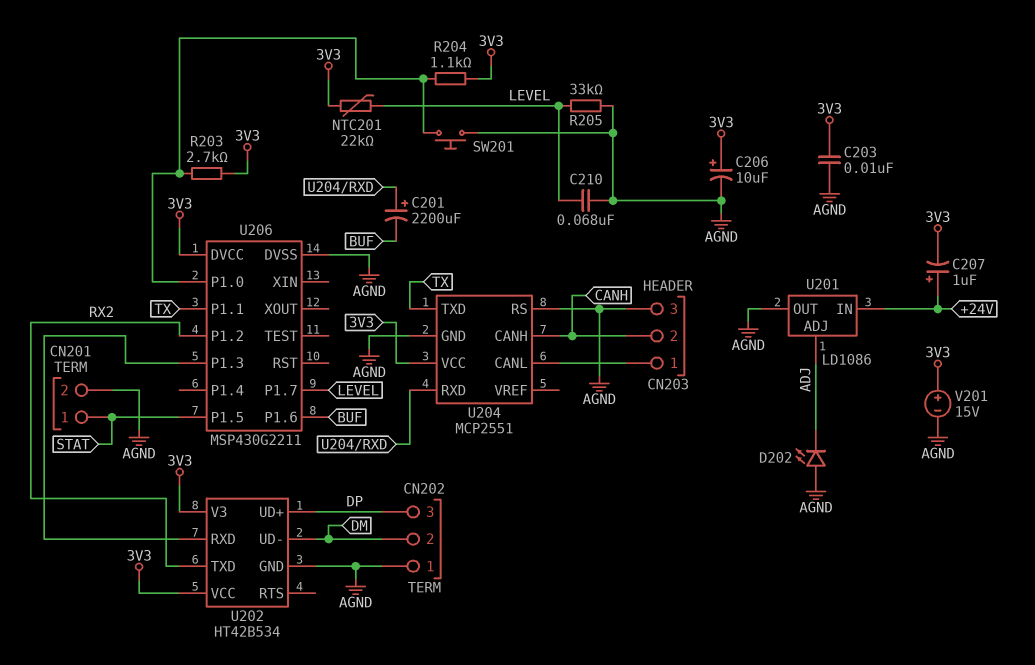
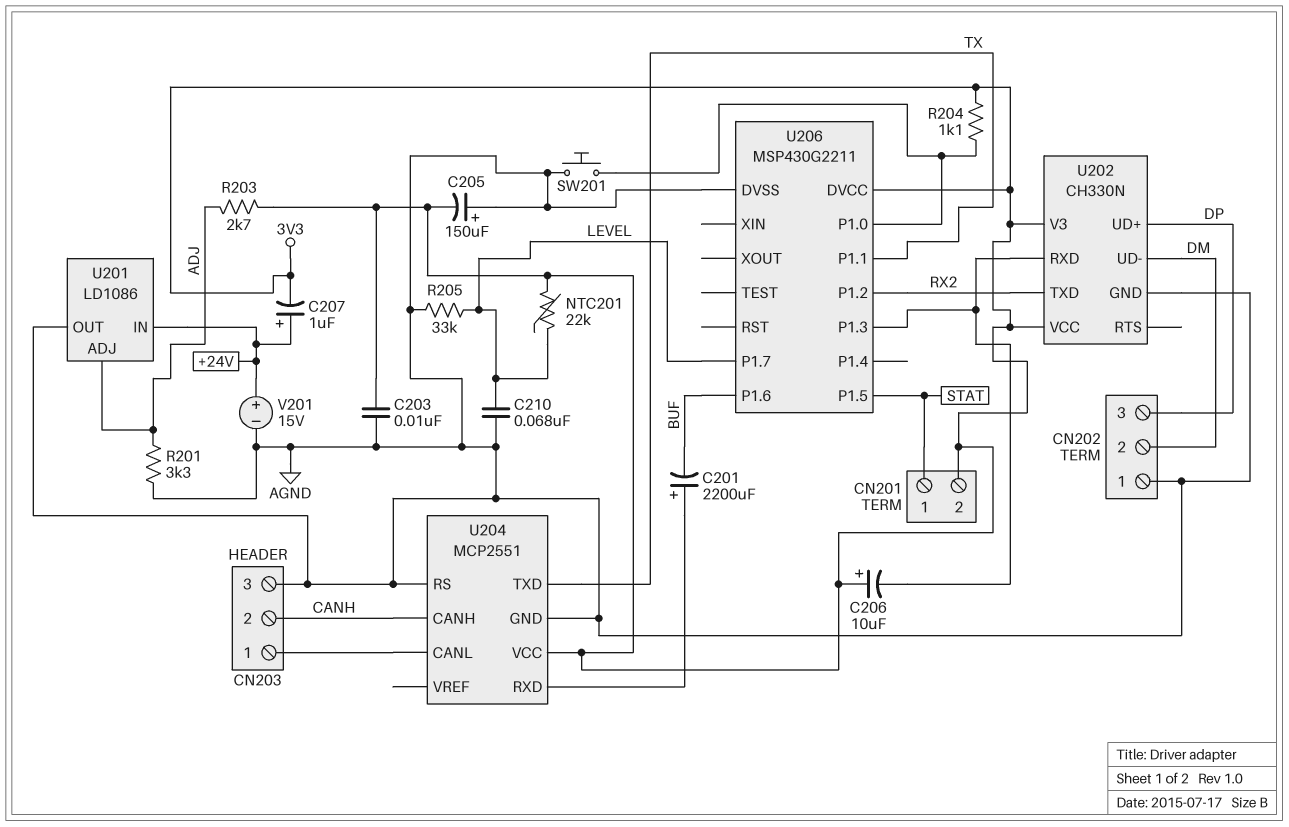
C205: none -> 150uF (plus AGND, minus 3V3)
C206: 10uF (plus 3V3, minus AGND) -> 10uF (plus 3V3, minus U202/RXD)
CN201 pin 2: AGND -> 3V3
D202: LED (A AGND, K ADJ) -> none
R201: none -> 3.3k (ADJ, AGND)
R203: 2.7k (3V3, U206/P1.0) -> 2.7k (3V3, ADJ)
U202: HT42B534 -> CH330N
V201: 15V (plus 3V3, minus AGND) -> 15V (plus +24V, minus AGND)

